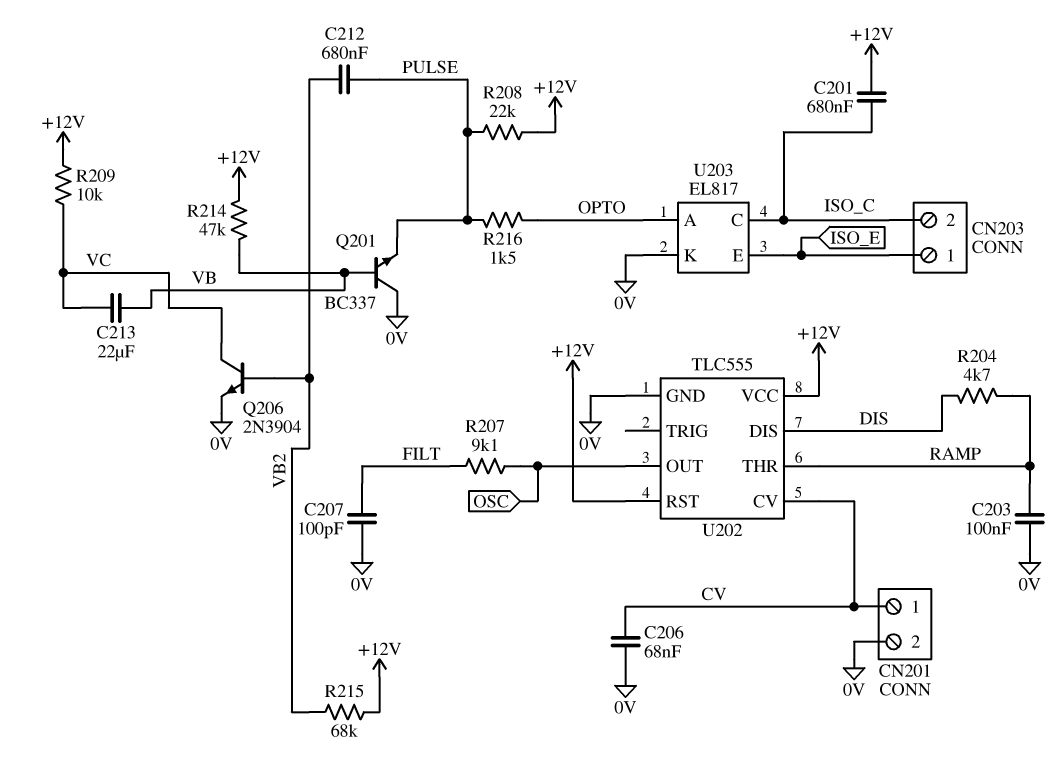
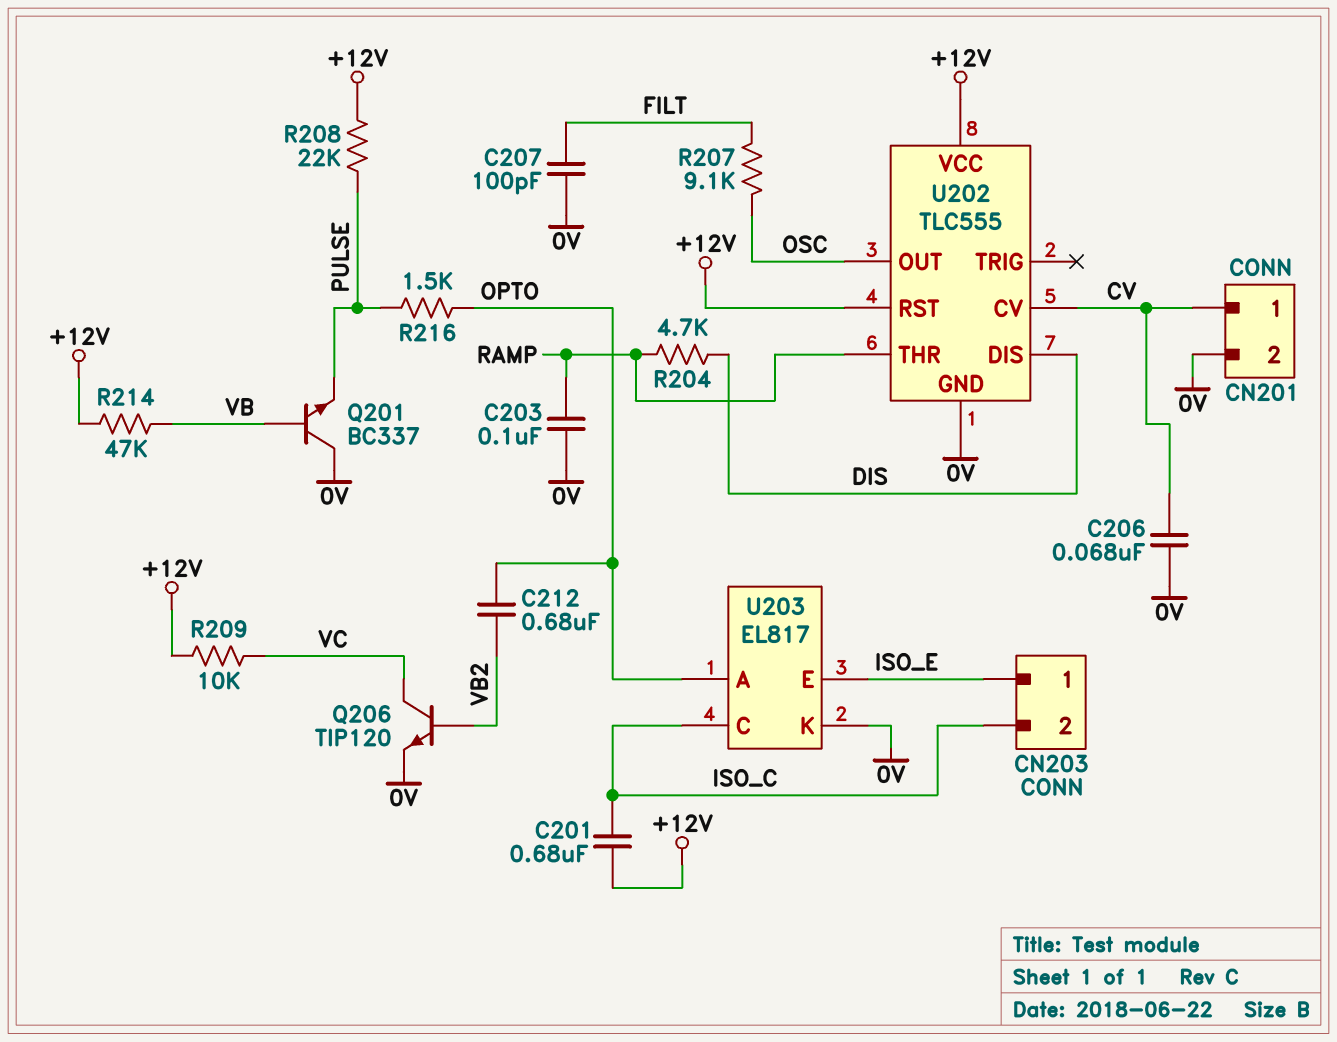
C212: 680nF (PULSE, VB2) -> 680nF (OPTO, VB2)
C213: 22uF (VB, VC) -> none
Q206: NPN 2N3904 (B VB2, C VC, E 0V) -> NPN TIP120 (B VB2, C VC, E 0V)
R215: 68k (+12V, VB2) -> none

